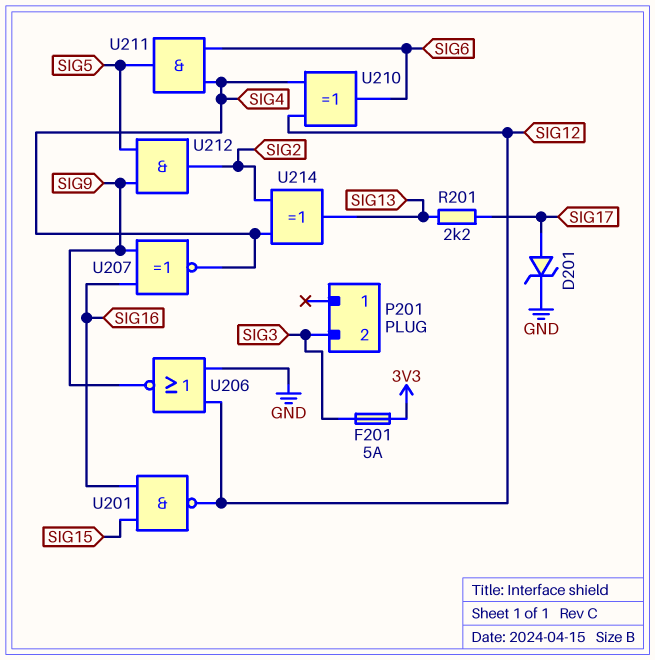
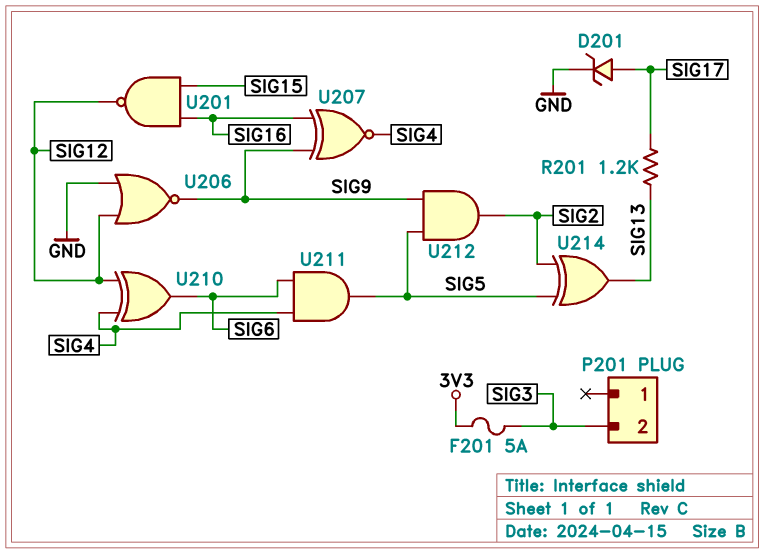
R201: 2.2k (SIG13, SIG17) -> 1.2k (SIG13, SIG17)
U214: XOR (in SIG2, in SIG4, out SIG13) -> XOR (in SIG2, in SIG5, out SIG13)

